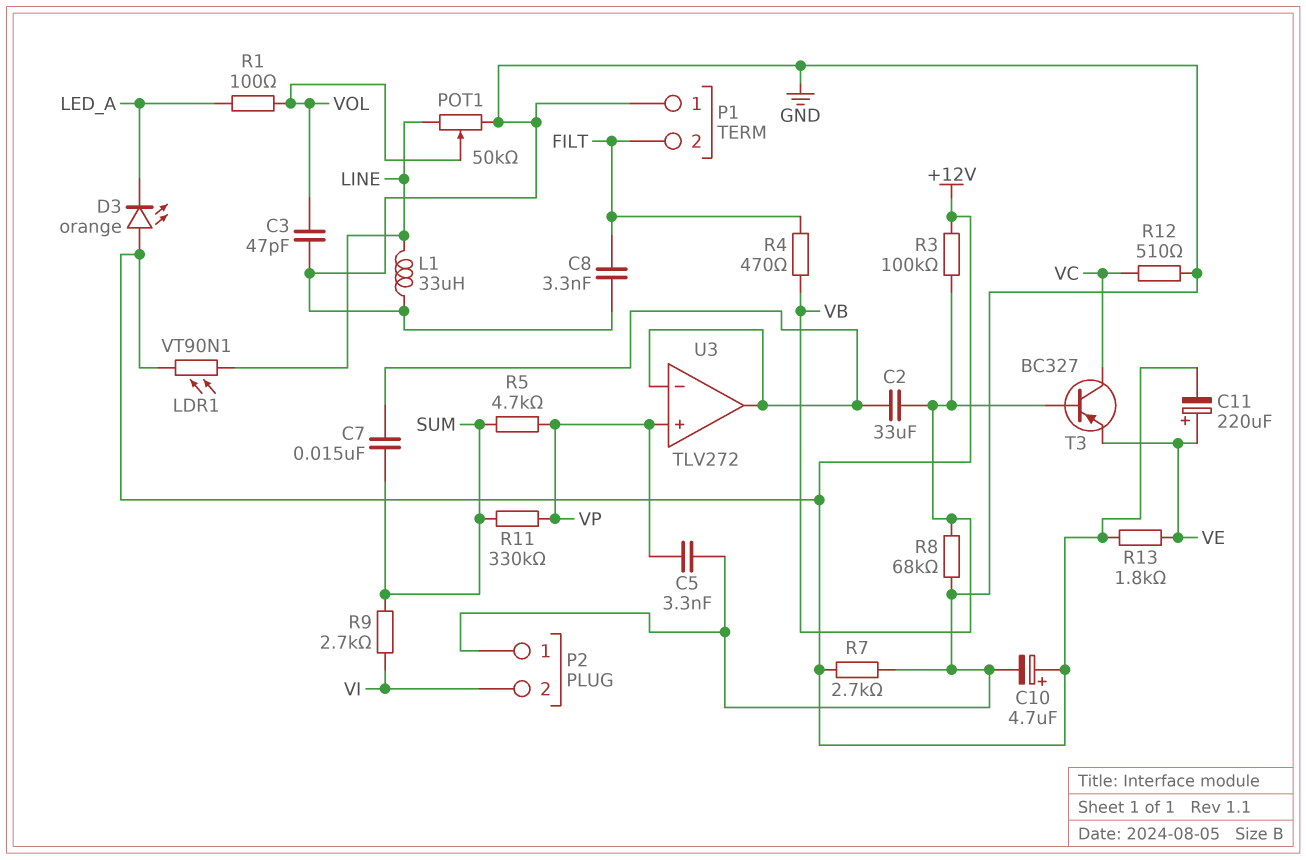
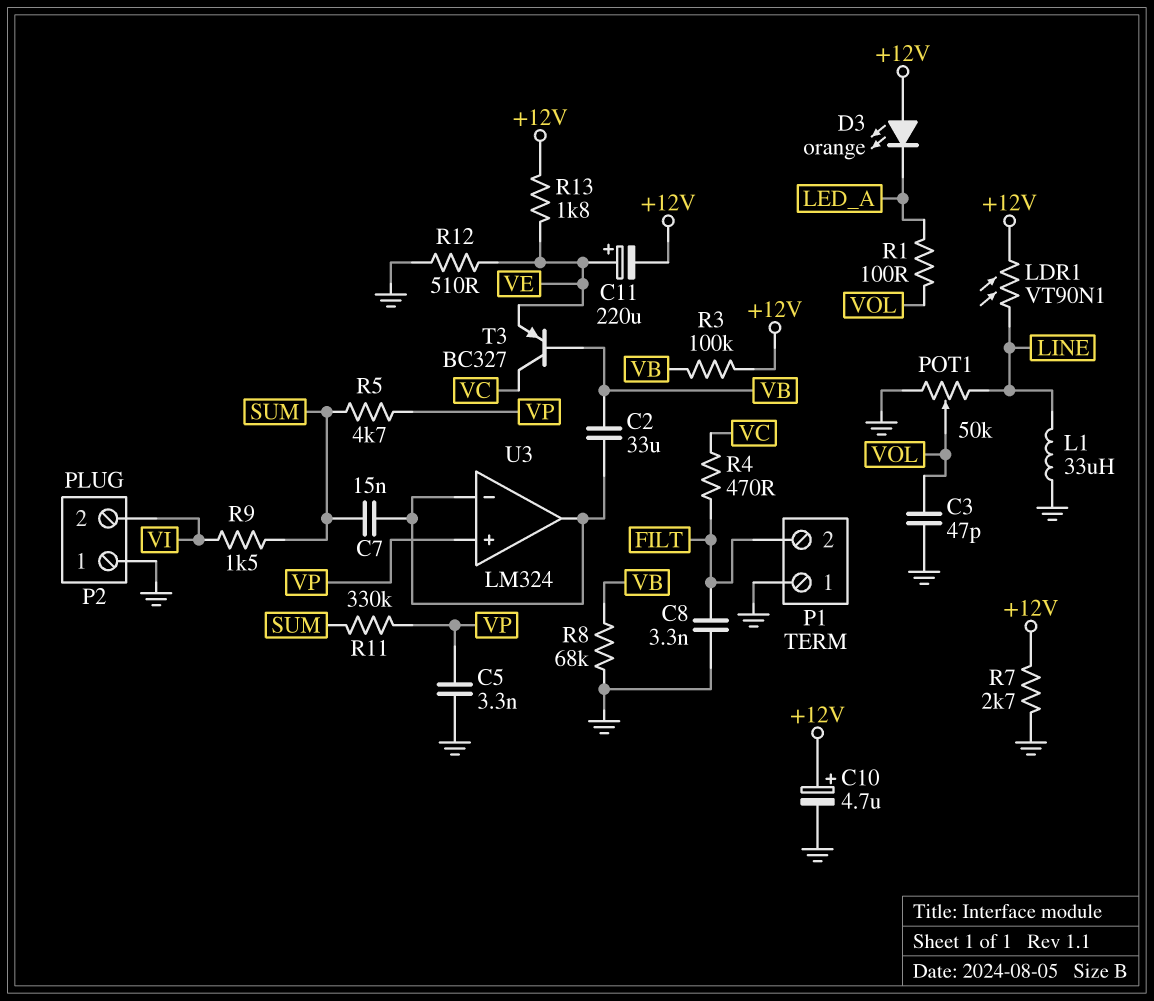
R4: 470 (FILT, VB) -> 470 (FILT, VC)
R9: 2.7k (SUM, VI) -> 1.5k (SUM, VI)
R12: 510 (GND, VC) -> 510 (GND, VE)
U3: TLV272 -> LM324

